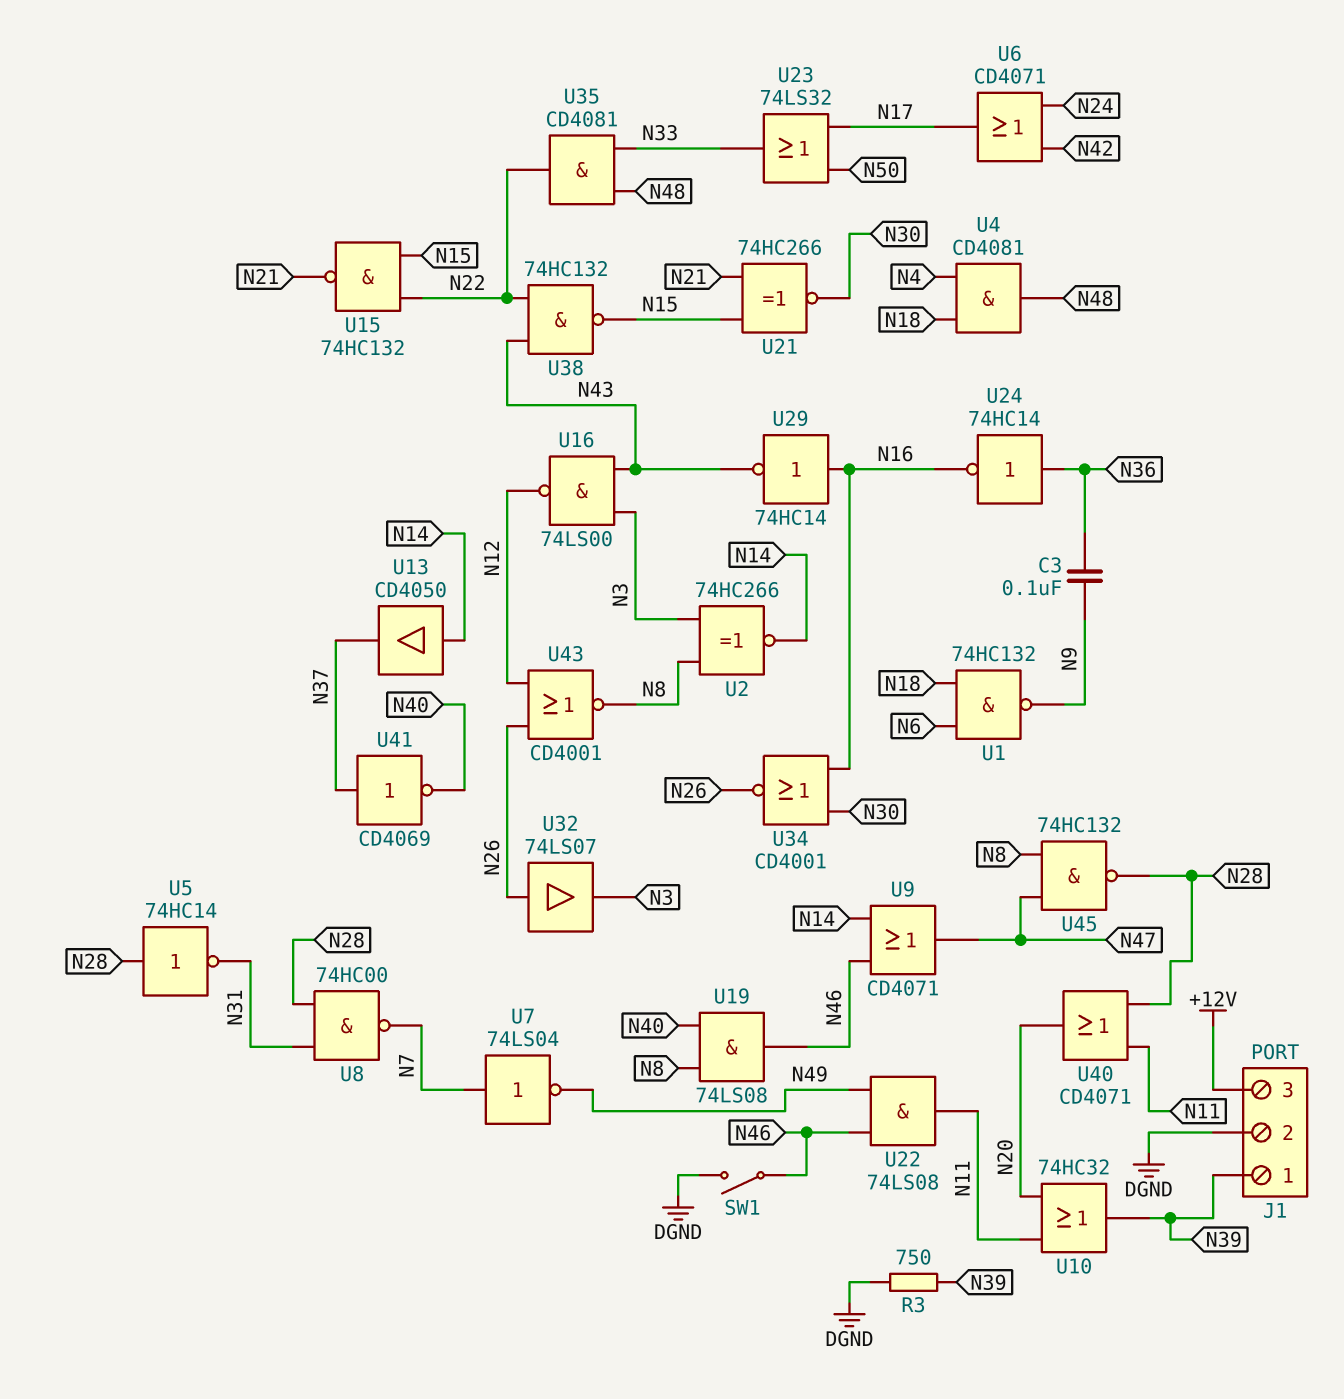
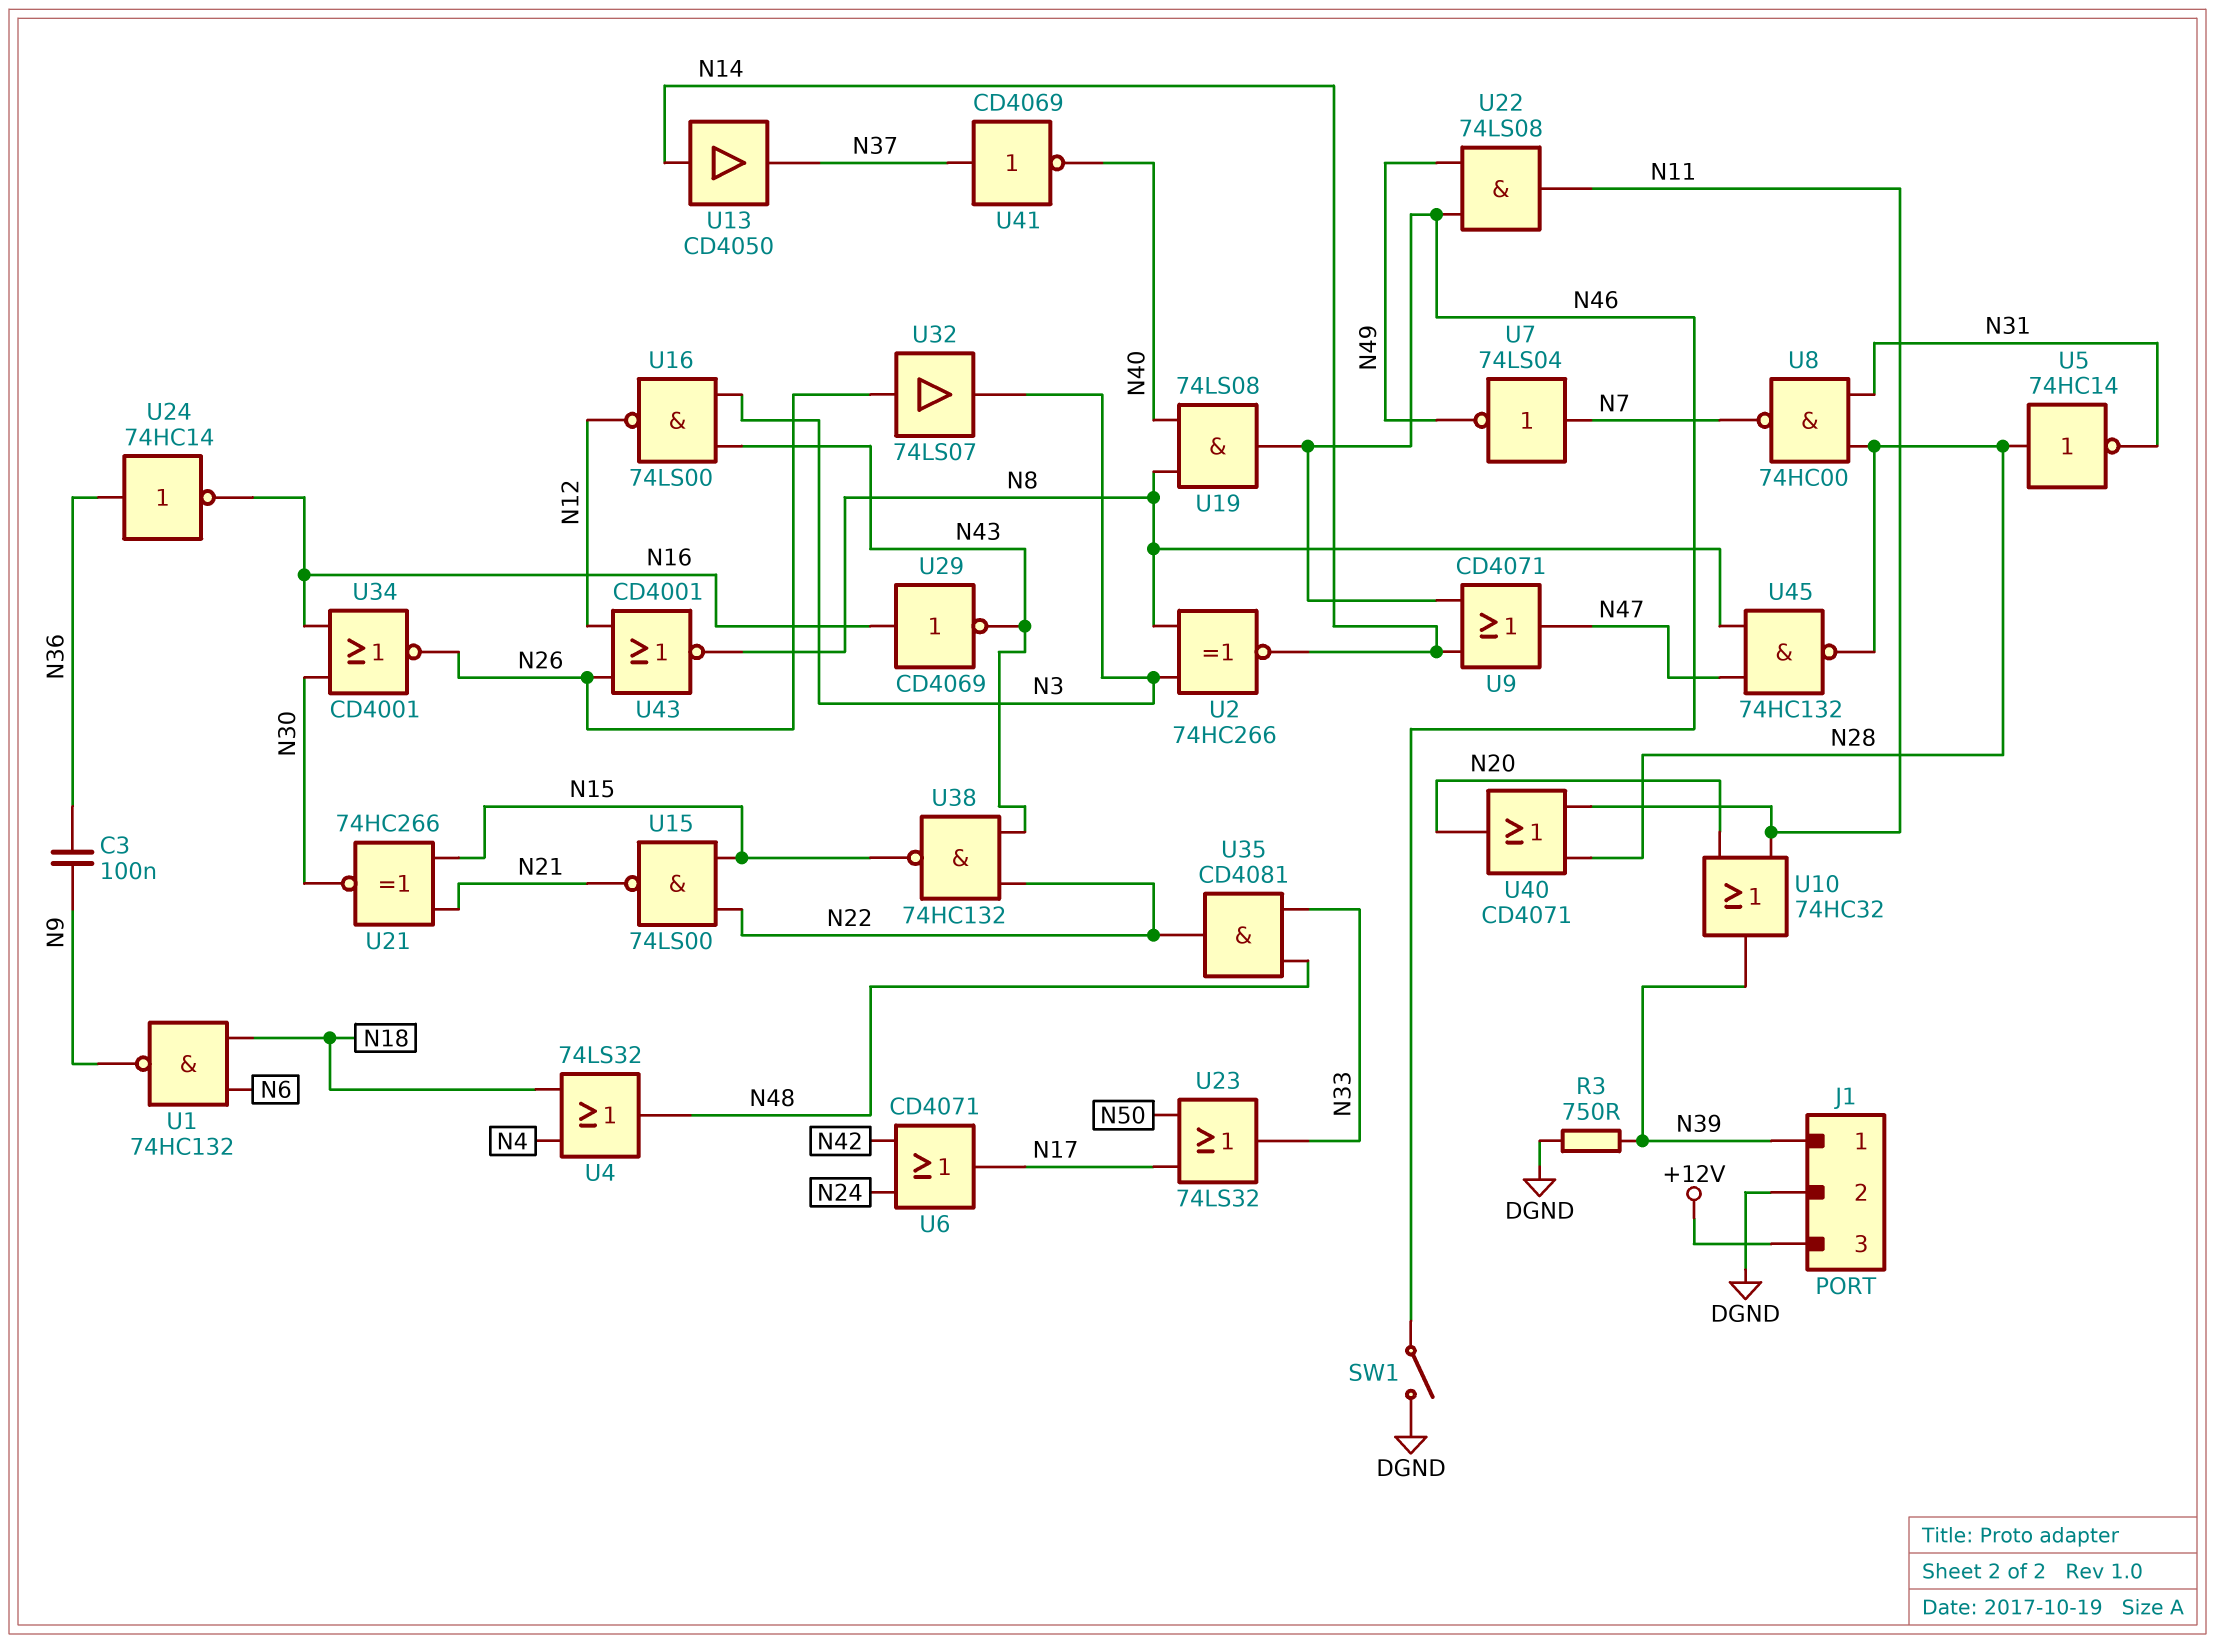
U4: AND CD4081 (in N4, in N18, out N48) -> OR 74LS32 (in N4, in N18, out N48)
U15: NAND 74HC132 (in N15, in N22, out N21) -> NAND 74LS00 (in N15, in N22, out N21)
U29: NOT 74HC14 (in N16, out N43) -> NOT CD4069 (in N16, out N43)

